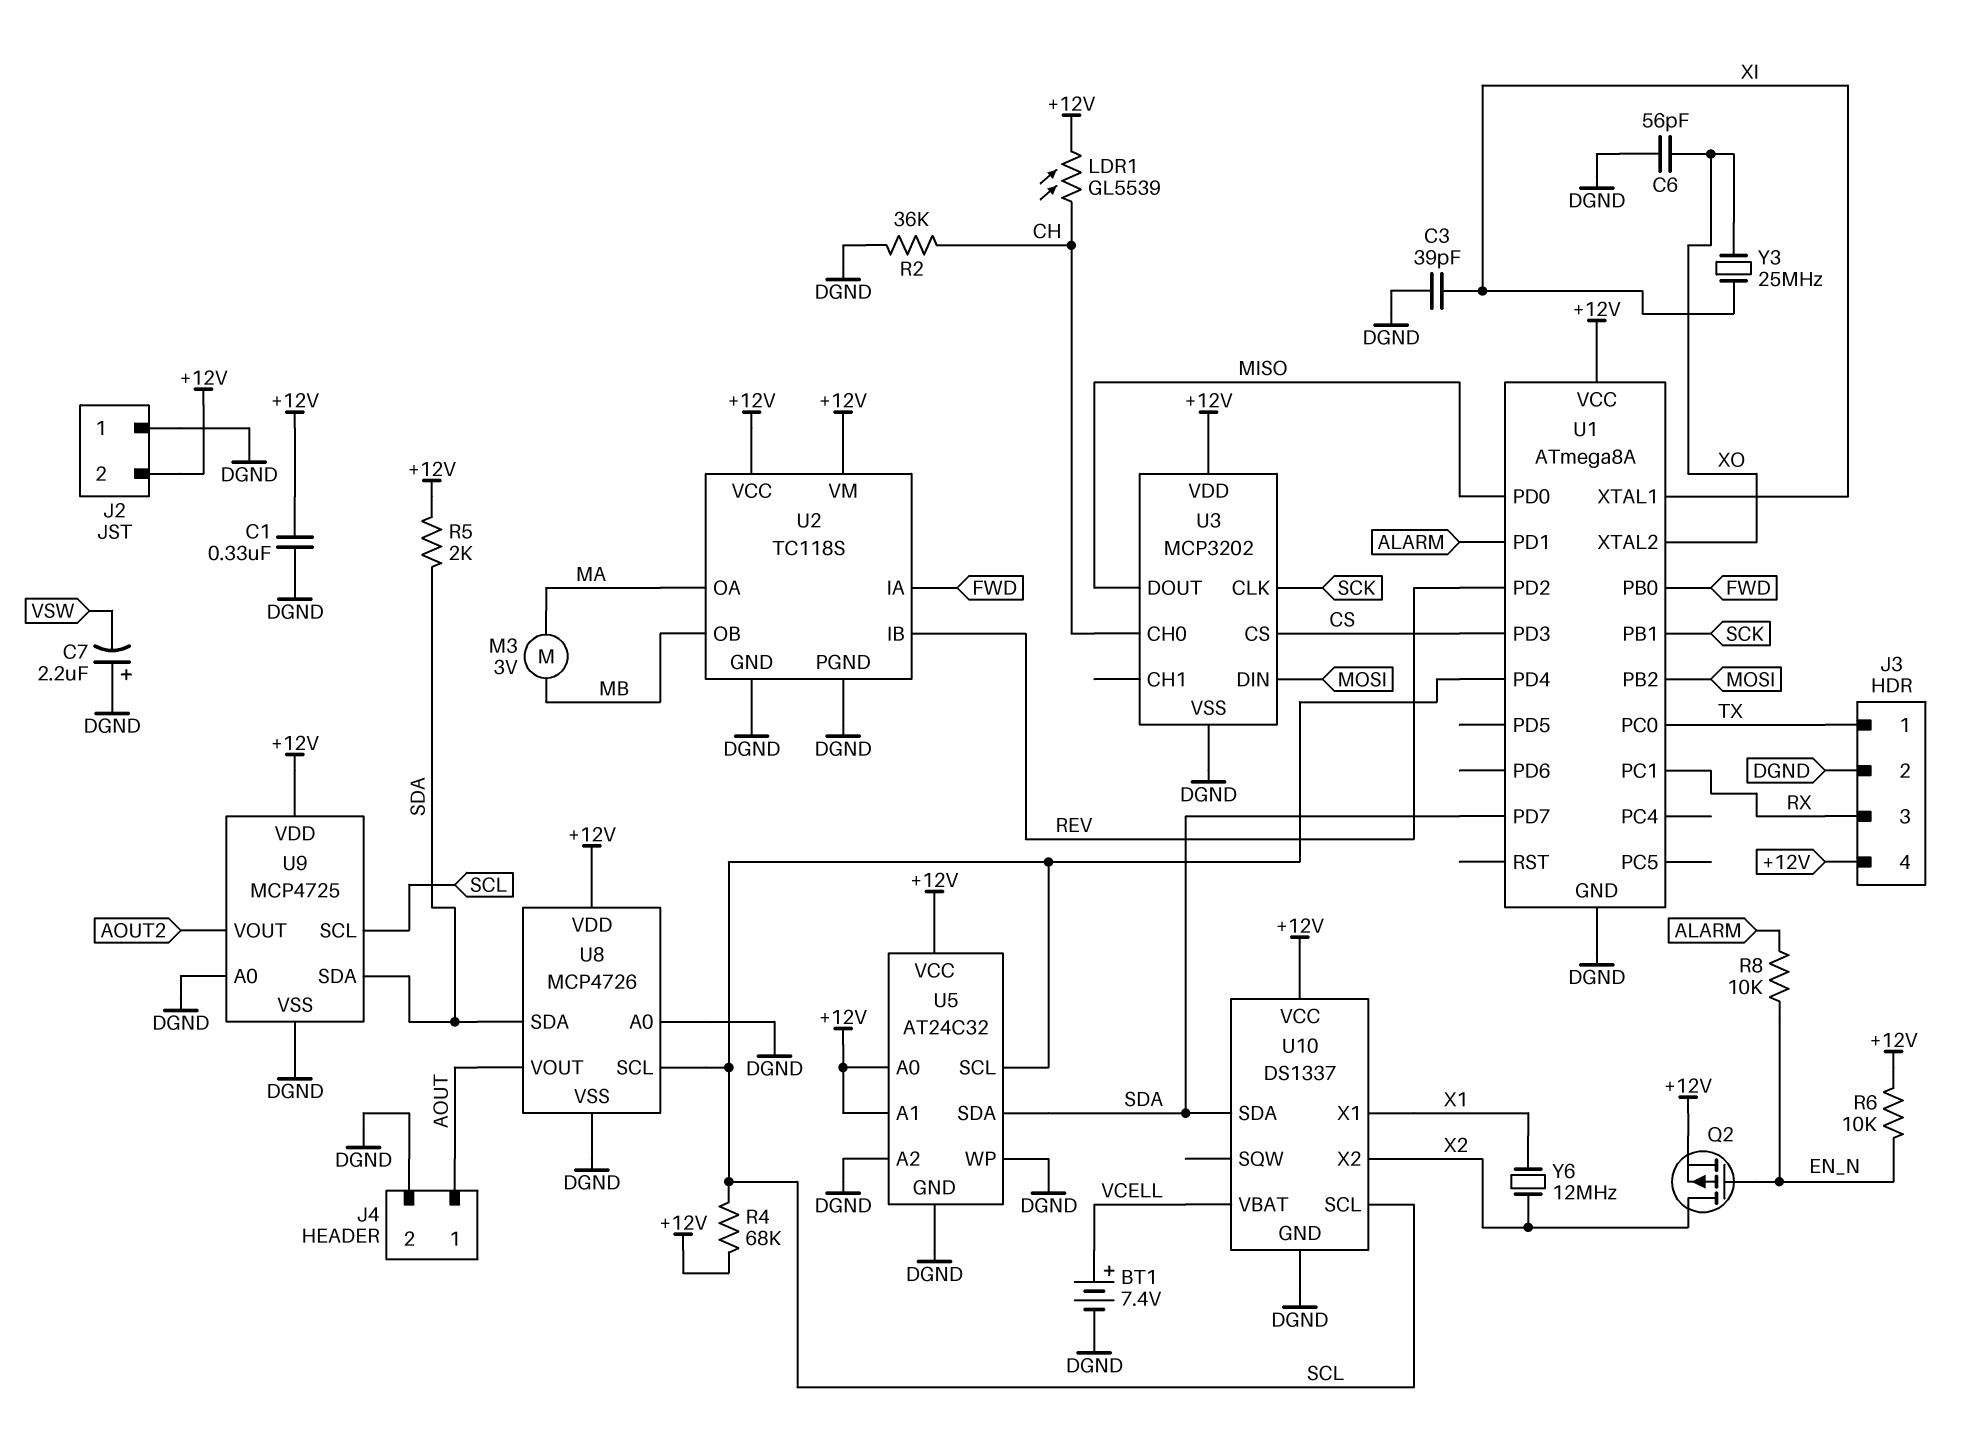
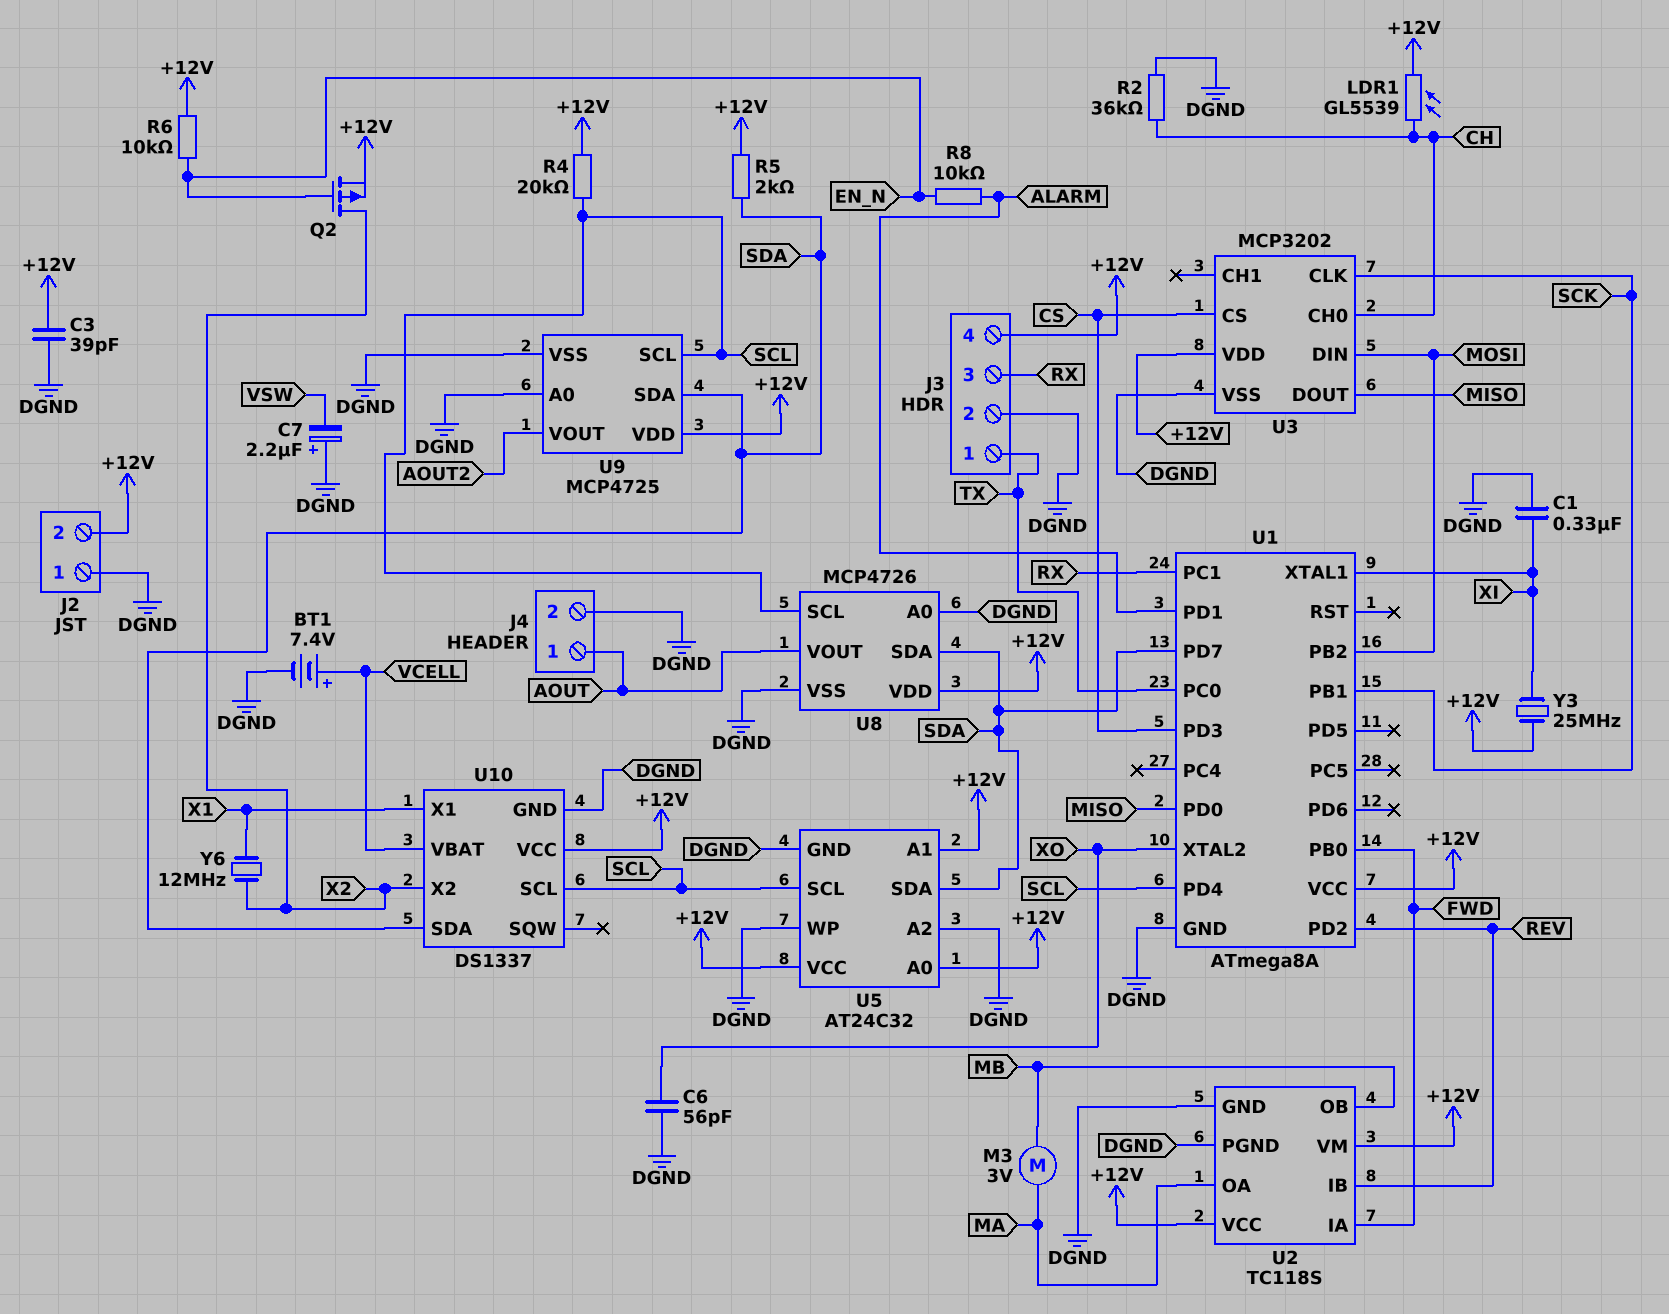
C1: 330nF (+12V, DGND) -> 330nF (DGND, XI)
C3: 39pF (DGND, XI) -> 39pF (+12V, DGND)
R4: 68k (+12V, SCL) -> 20k (+12V, SCL)
Y3: 25MHz (XI, XO) -> 25MHz (+12V, XI)

